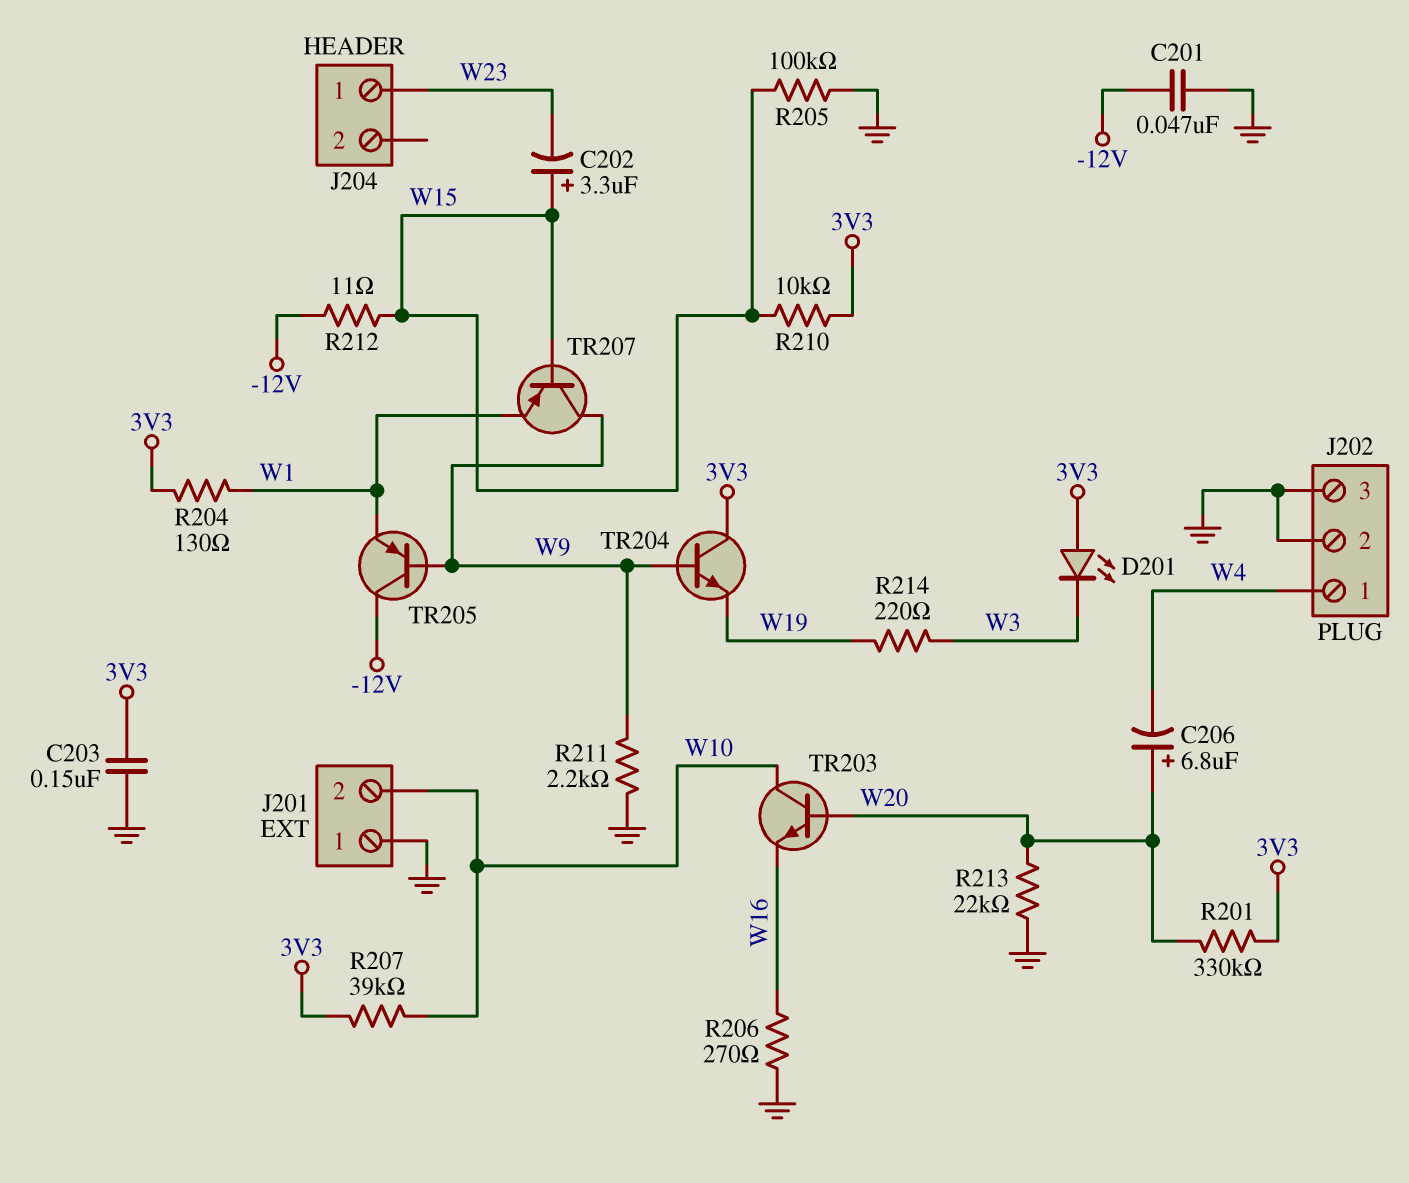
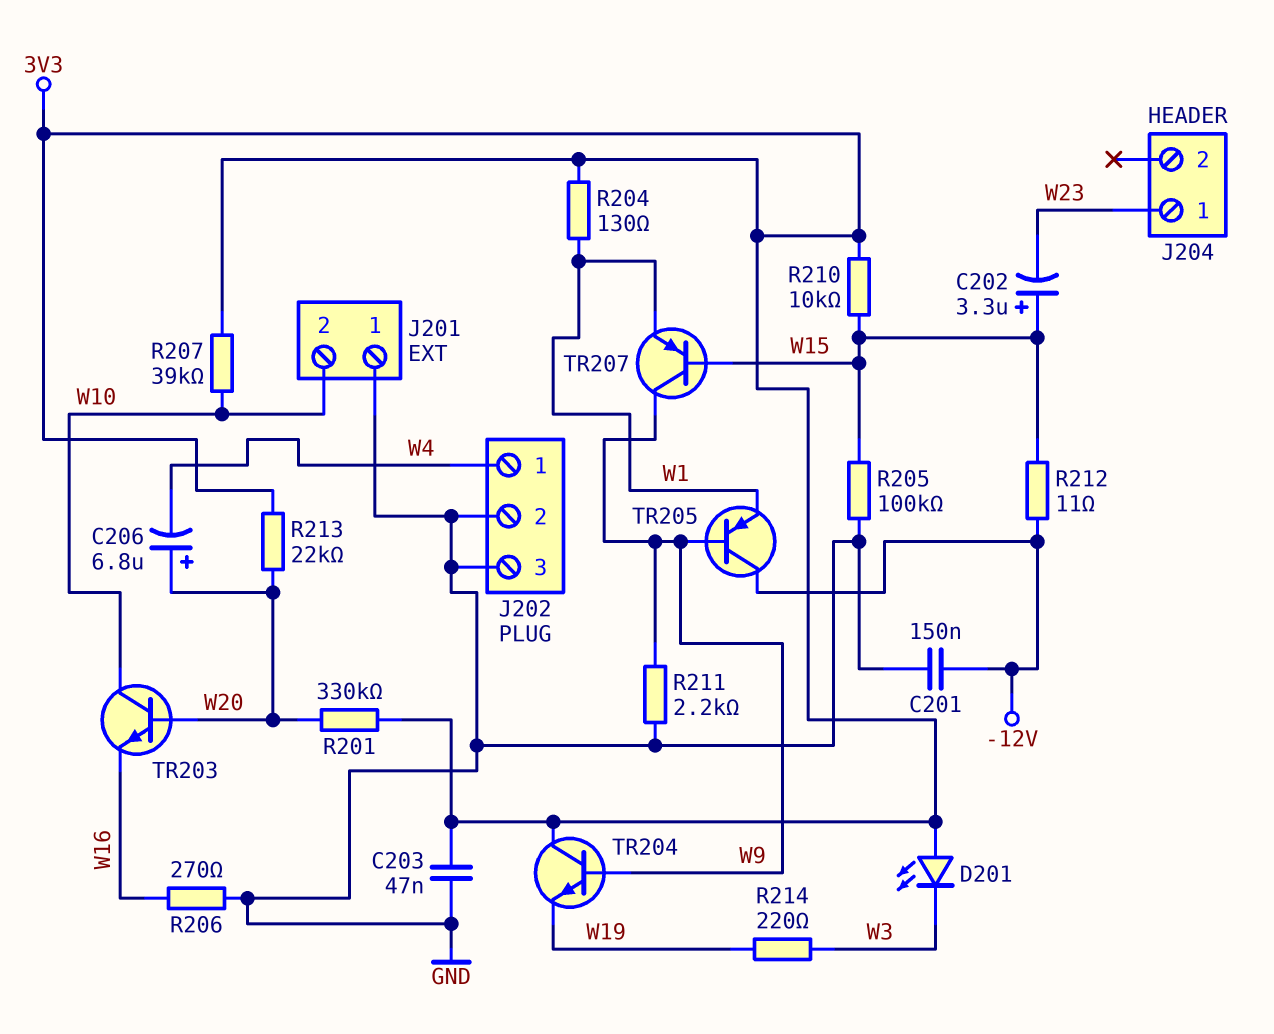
C201: 47nF (-12V, GND) -> 150nF (-12V, GND)
C203: 150nF (3V3, GND) -> 47nF (3V3, GND)
R213: 22k (GND, W20) -> 22k (3V3, W20)

